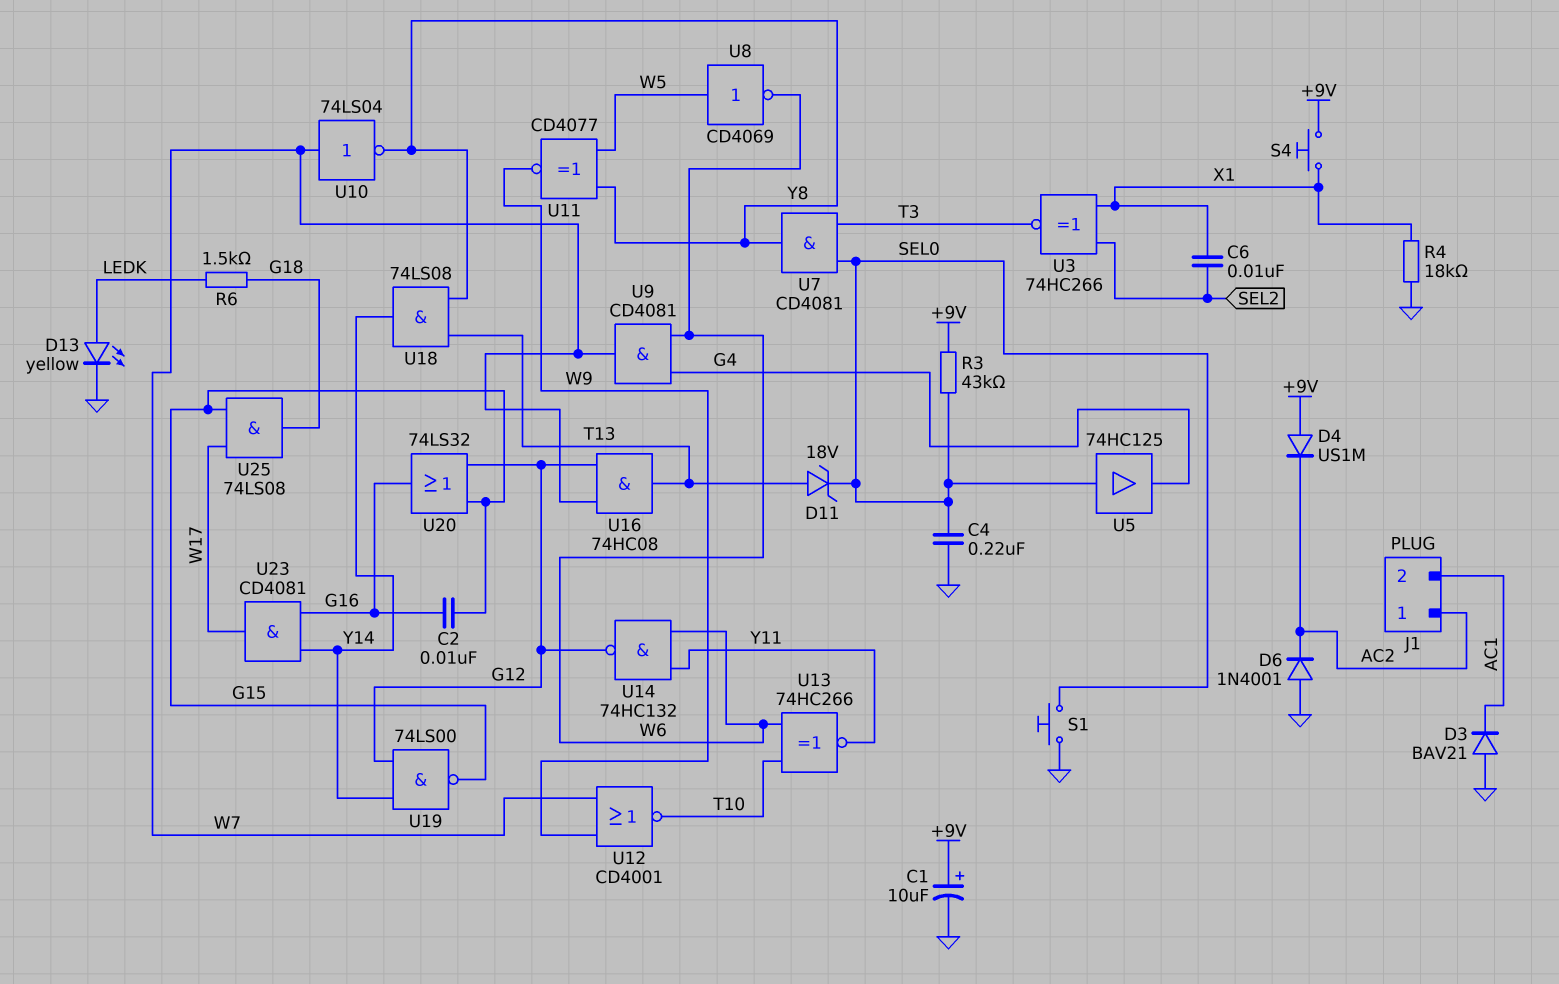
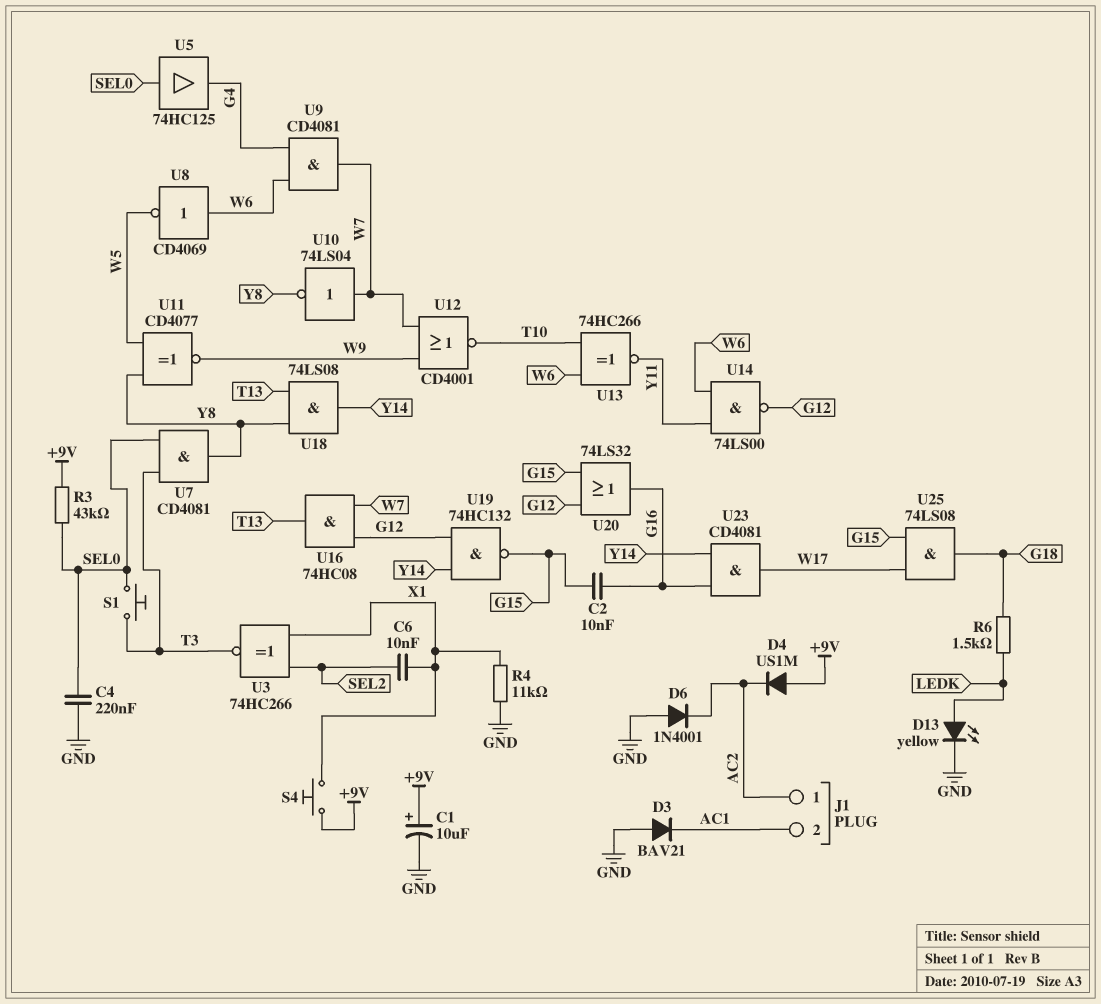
D11: zener 18V (A T13, K SEL0) -> none
R4: 18k (GND, X1) -> 11k (GND, X1)
S1: button (GND, SEL0) -> button (SEL0, T3)
U8: NOT CD4069 (in W5, out W6) -> NOT CD4069 (in W6, out W5)
U14: NAND 74HC132 (in W6, in Y11, out G12) -> NAND 74LS00 (in W6, in Y11, out G12)
U19: NAND 74LS00 (in G12, in Y14, out G15) -> NAND 74HC132 (in G12, in Y14, out G15)

